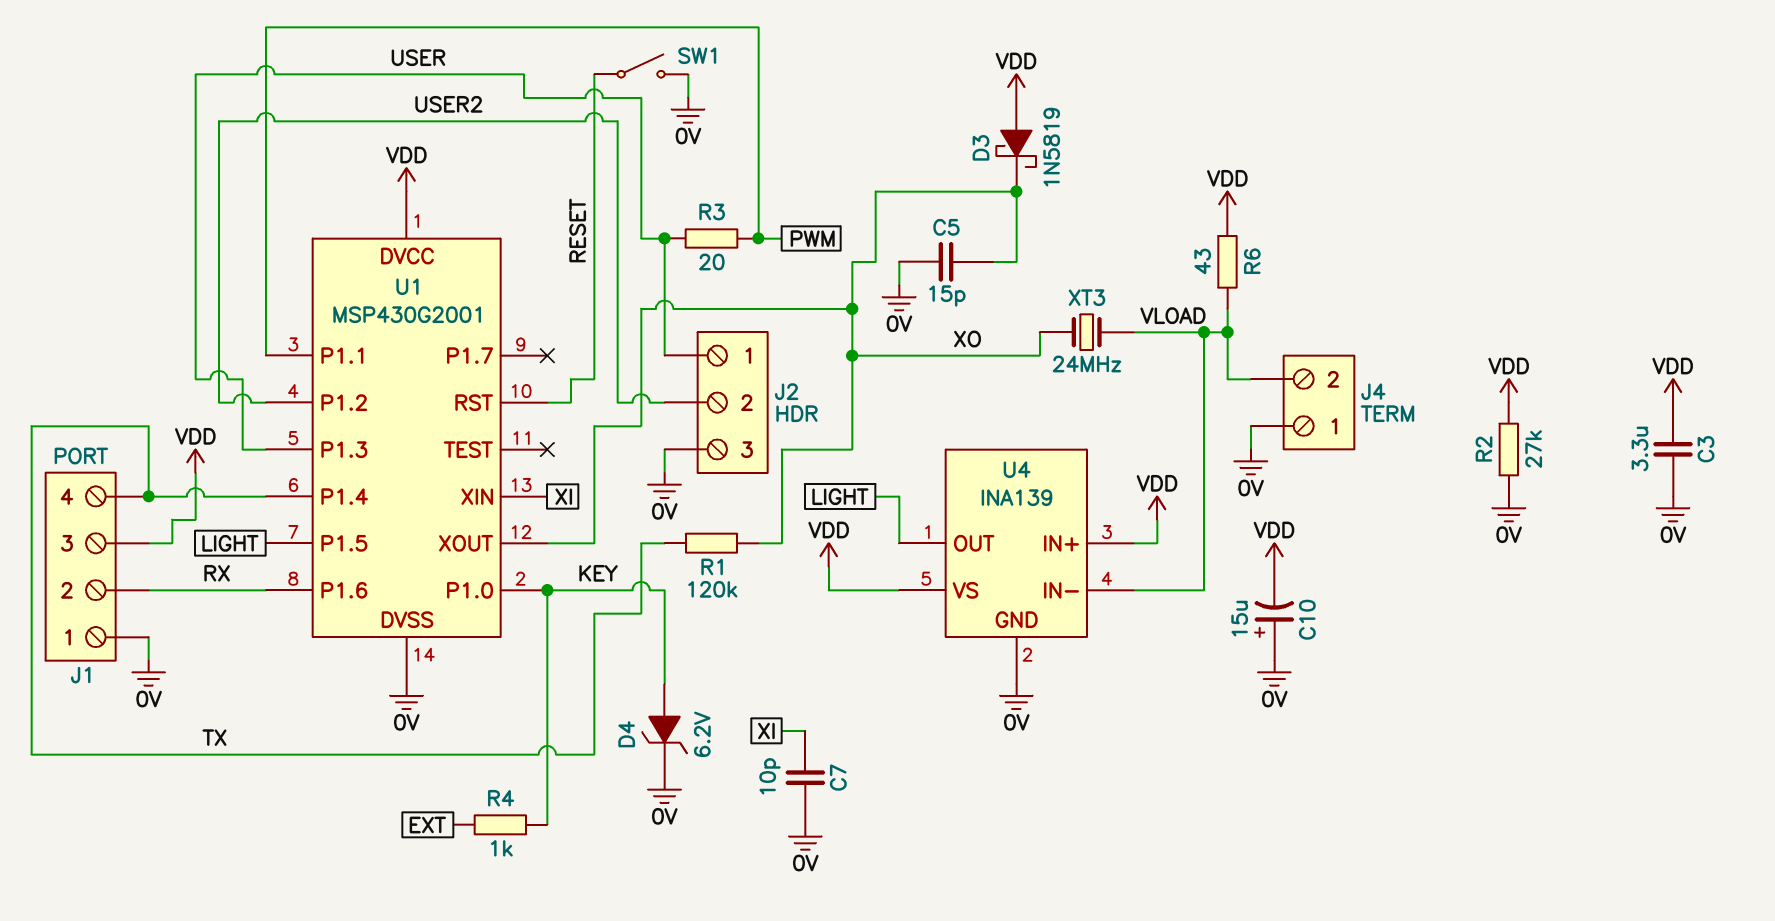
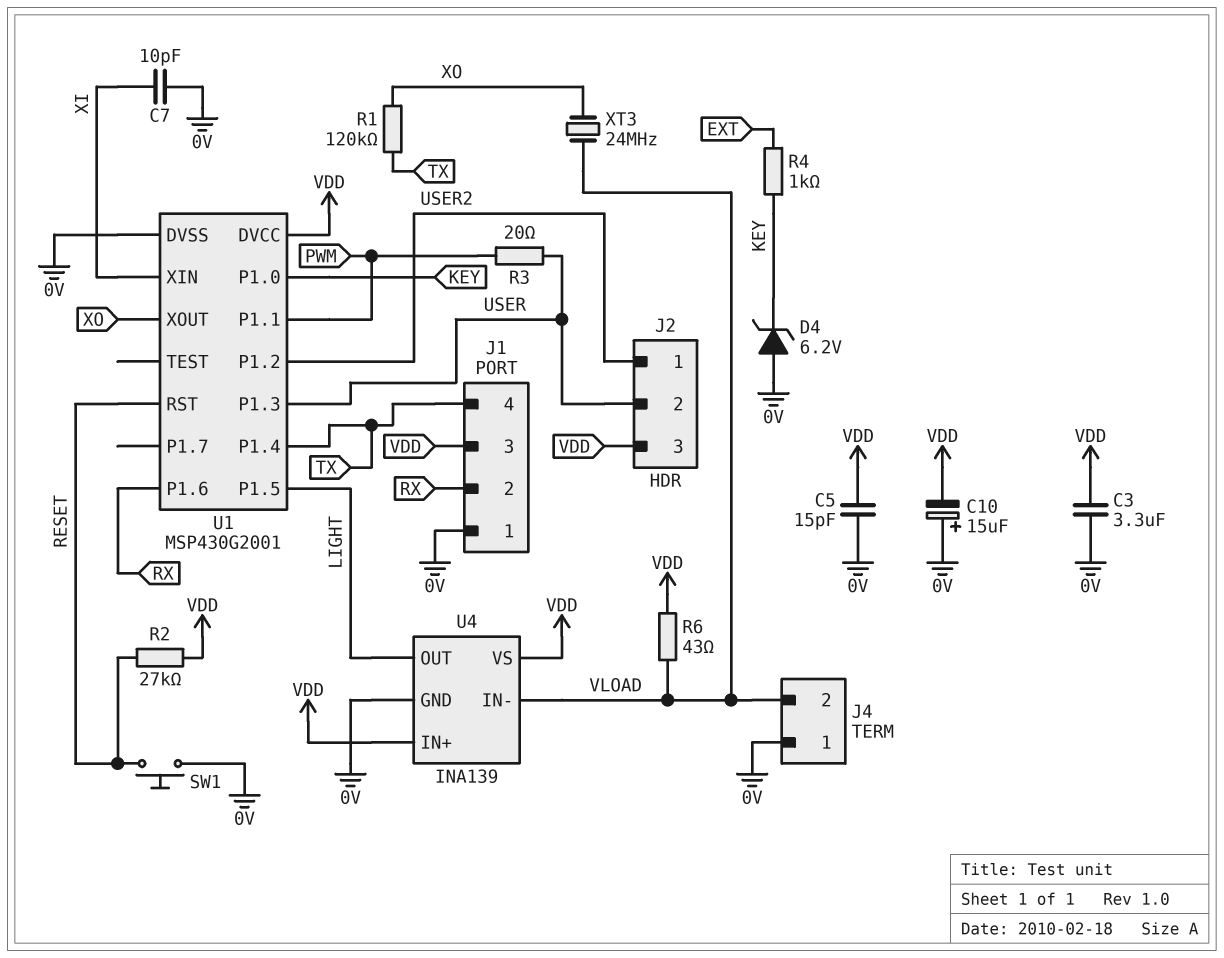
C5: 15pF (0V, XO) -> 15pF (0V, VDD)
D3: schottky 1N5819 (A VDD, K XO) -> none
D4: zener 6.2V (A KEY, K 0V) -> zener 6.2V (A 0V, K KEY)
J2 pin 1: USER -> USER2
J2 pin 2: USER2 -> USER
J2 pin 3: 0V -> VDD
R2: 27k (0V, VDD) -> 27k (RESET, VDD)
SW1: switch (0V, RESET) -> button (0V, RESET)

